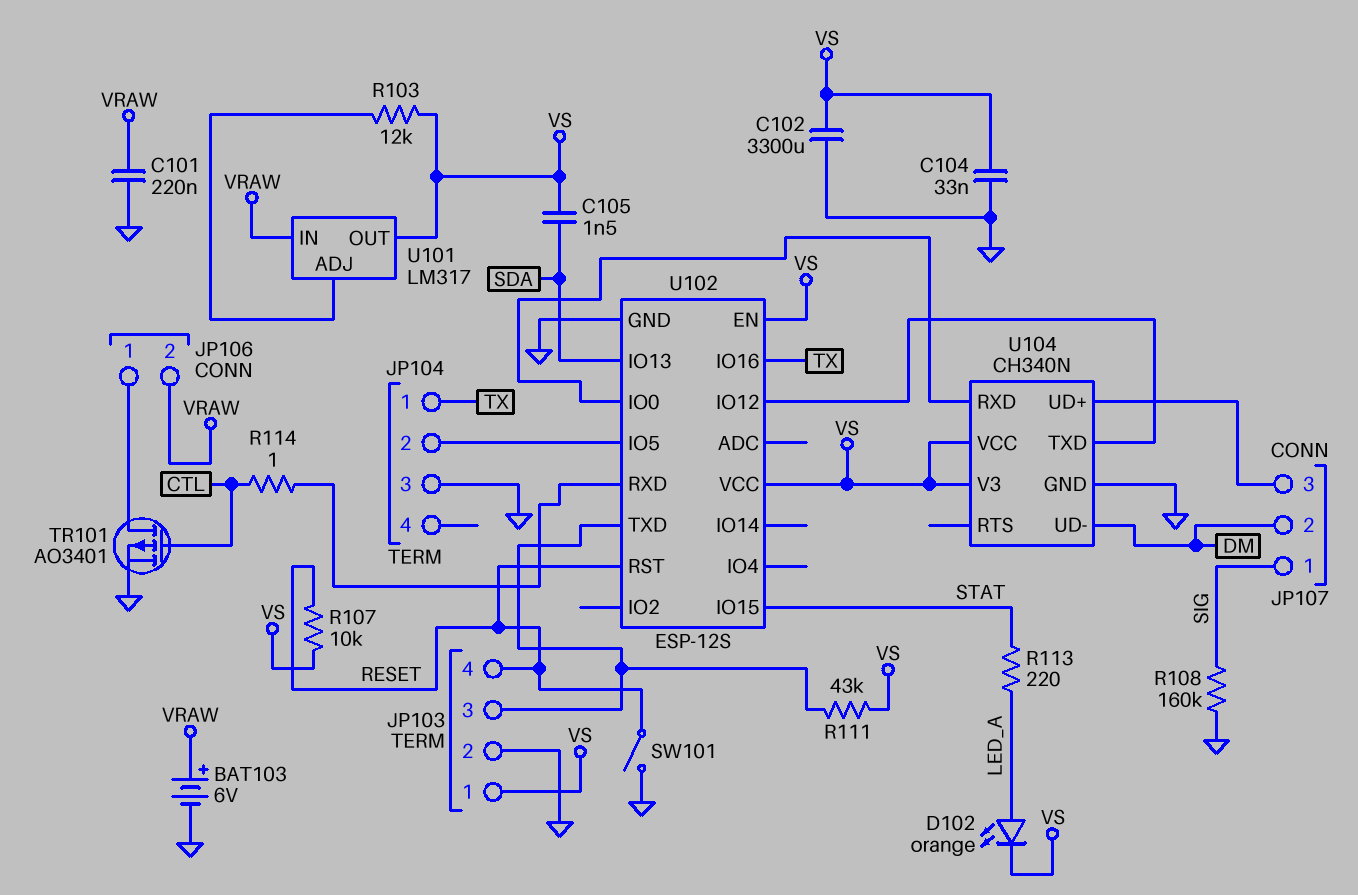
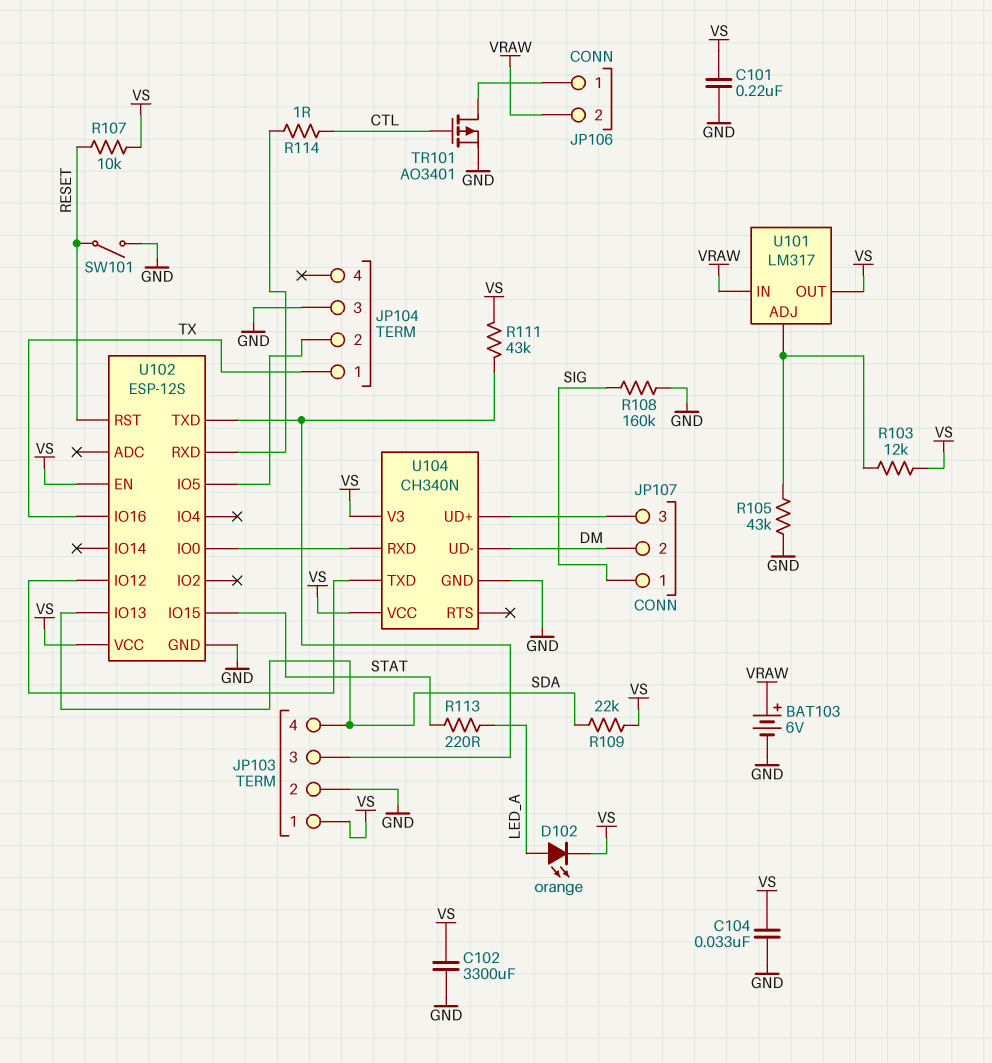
C101: 220nF (GND, VRAW) -> 220nF (GND, VS)
C105: 1.5nF (SDA, VS) -> none
JP103 pin 4: RESET -> SDA
R105: none -> 43k (GND, U101/ADJ)
R109: none -> 22k (SDA, VS)

